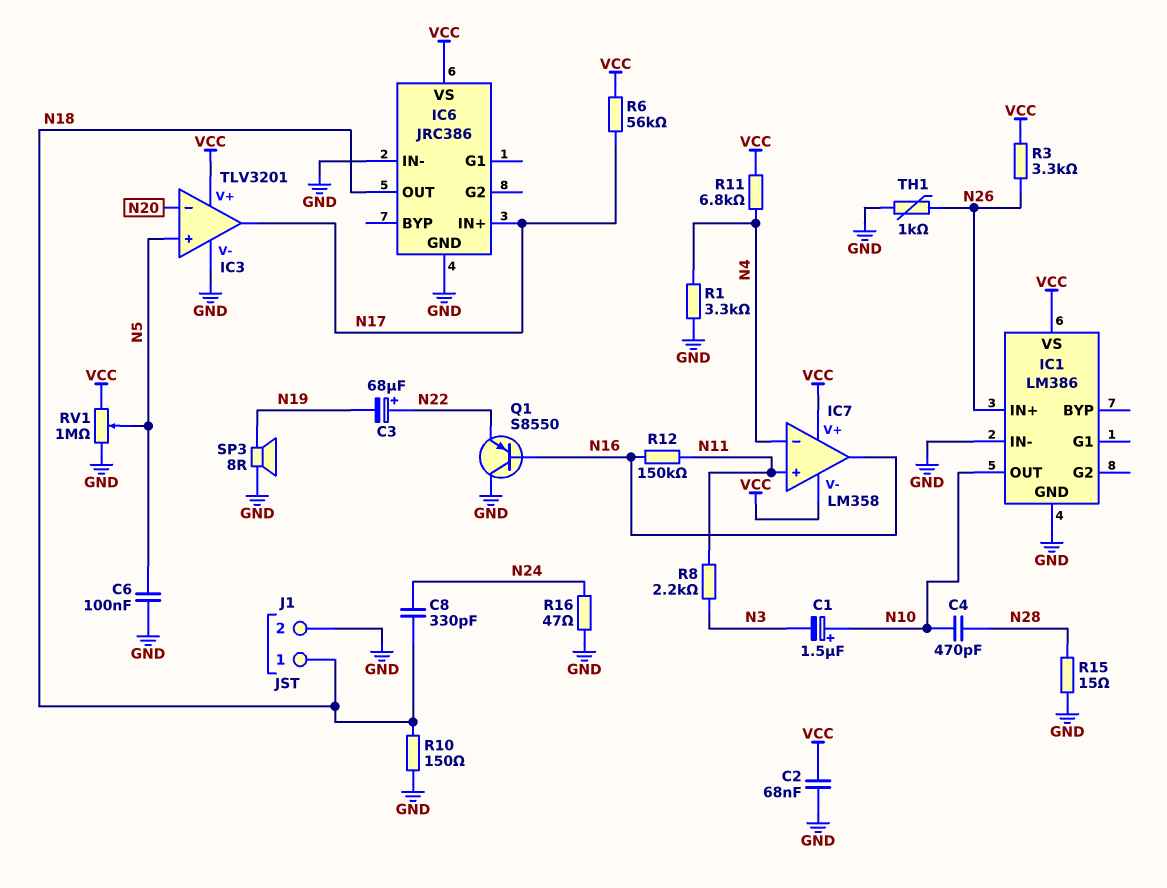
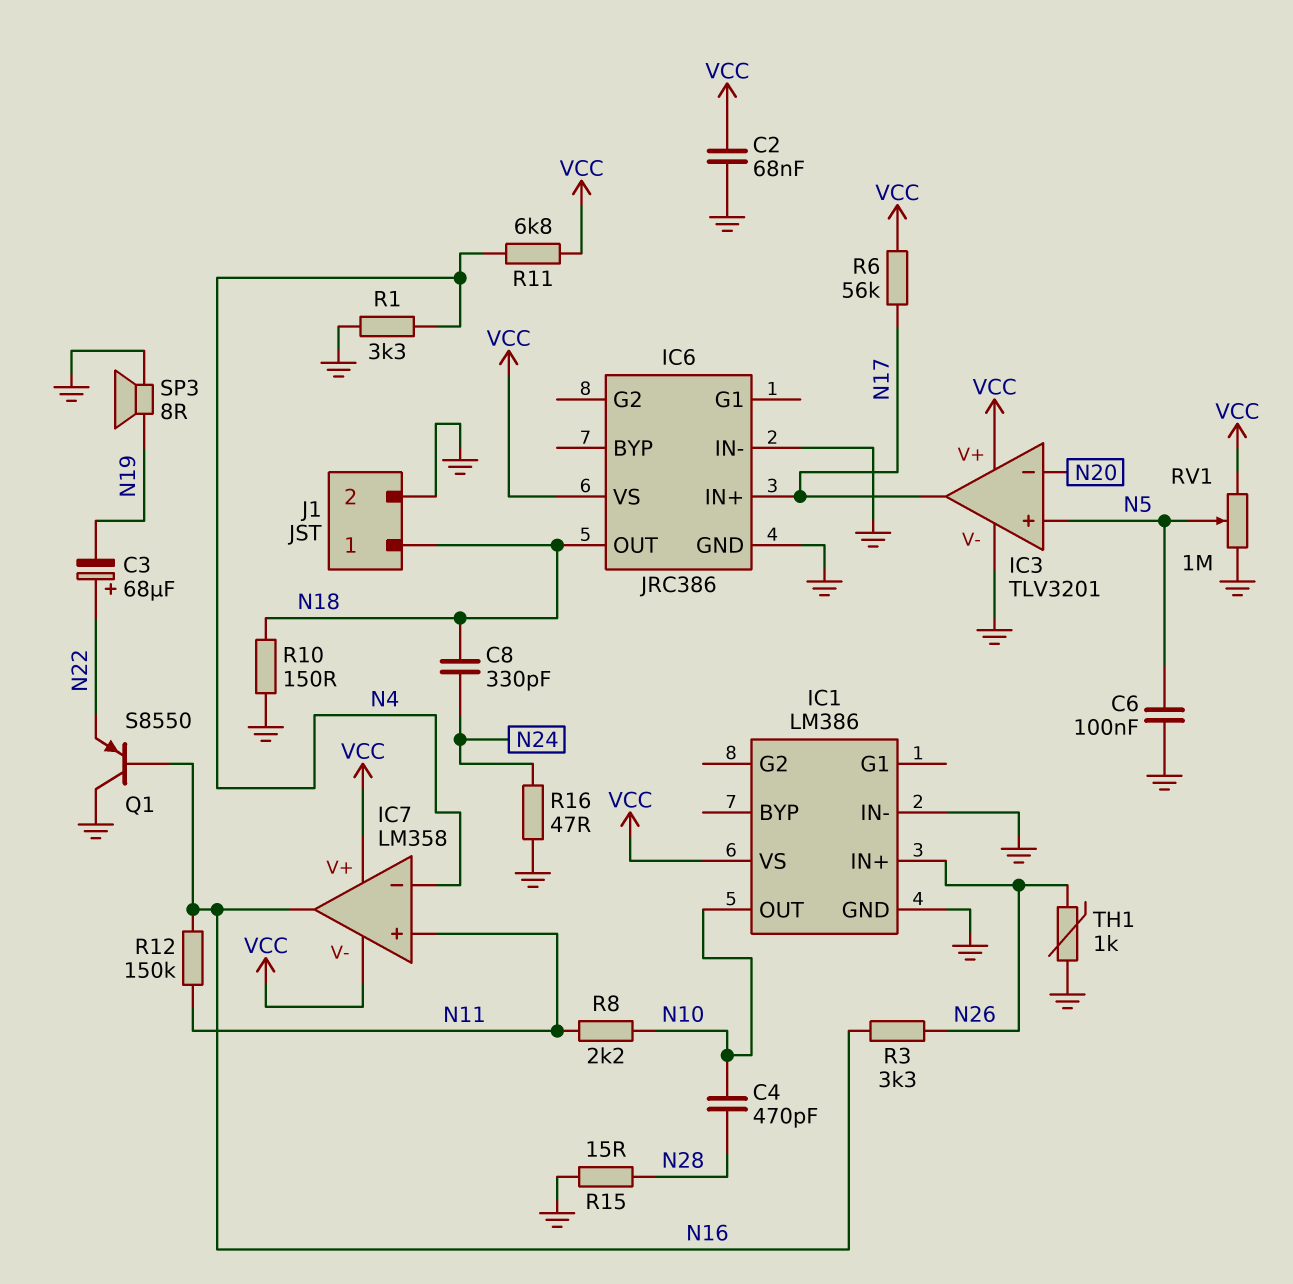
C1: 1.5uF (plus N10, minus N3) -> none
R3: 3.3k (N26, VCC) -> 3.3k (N16, N26)
R8: 2.2k (N3, N11) -> 2.2k (N10, N11)

